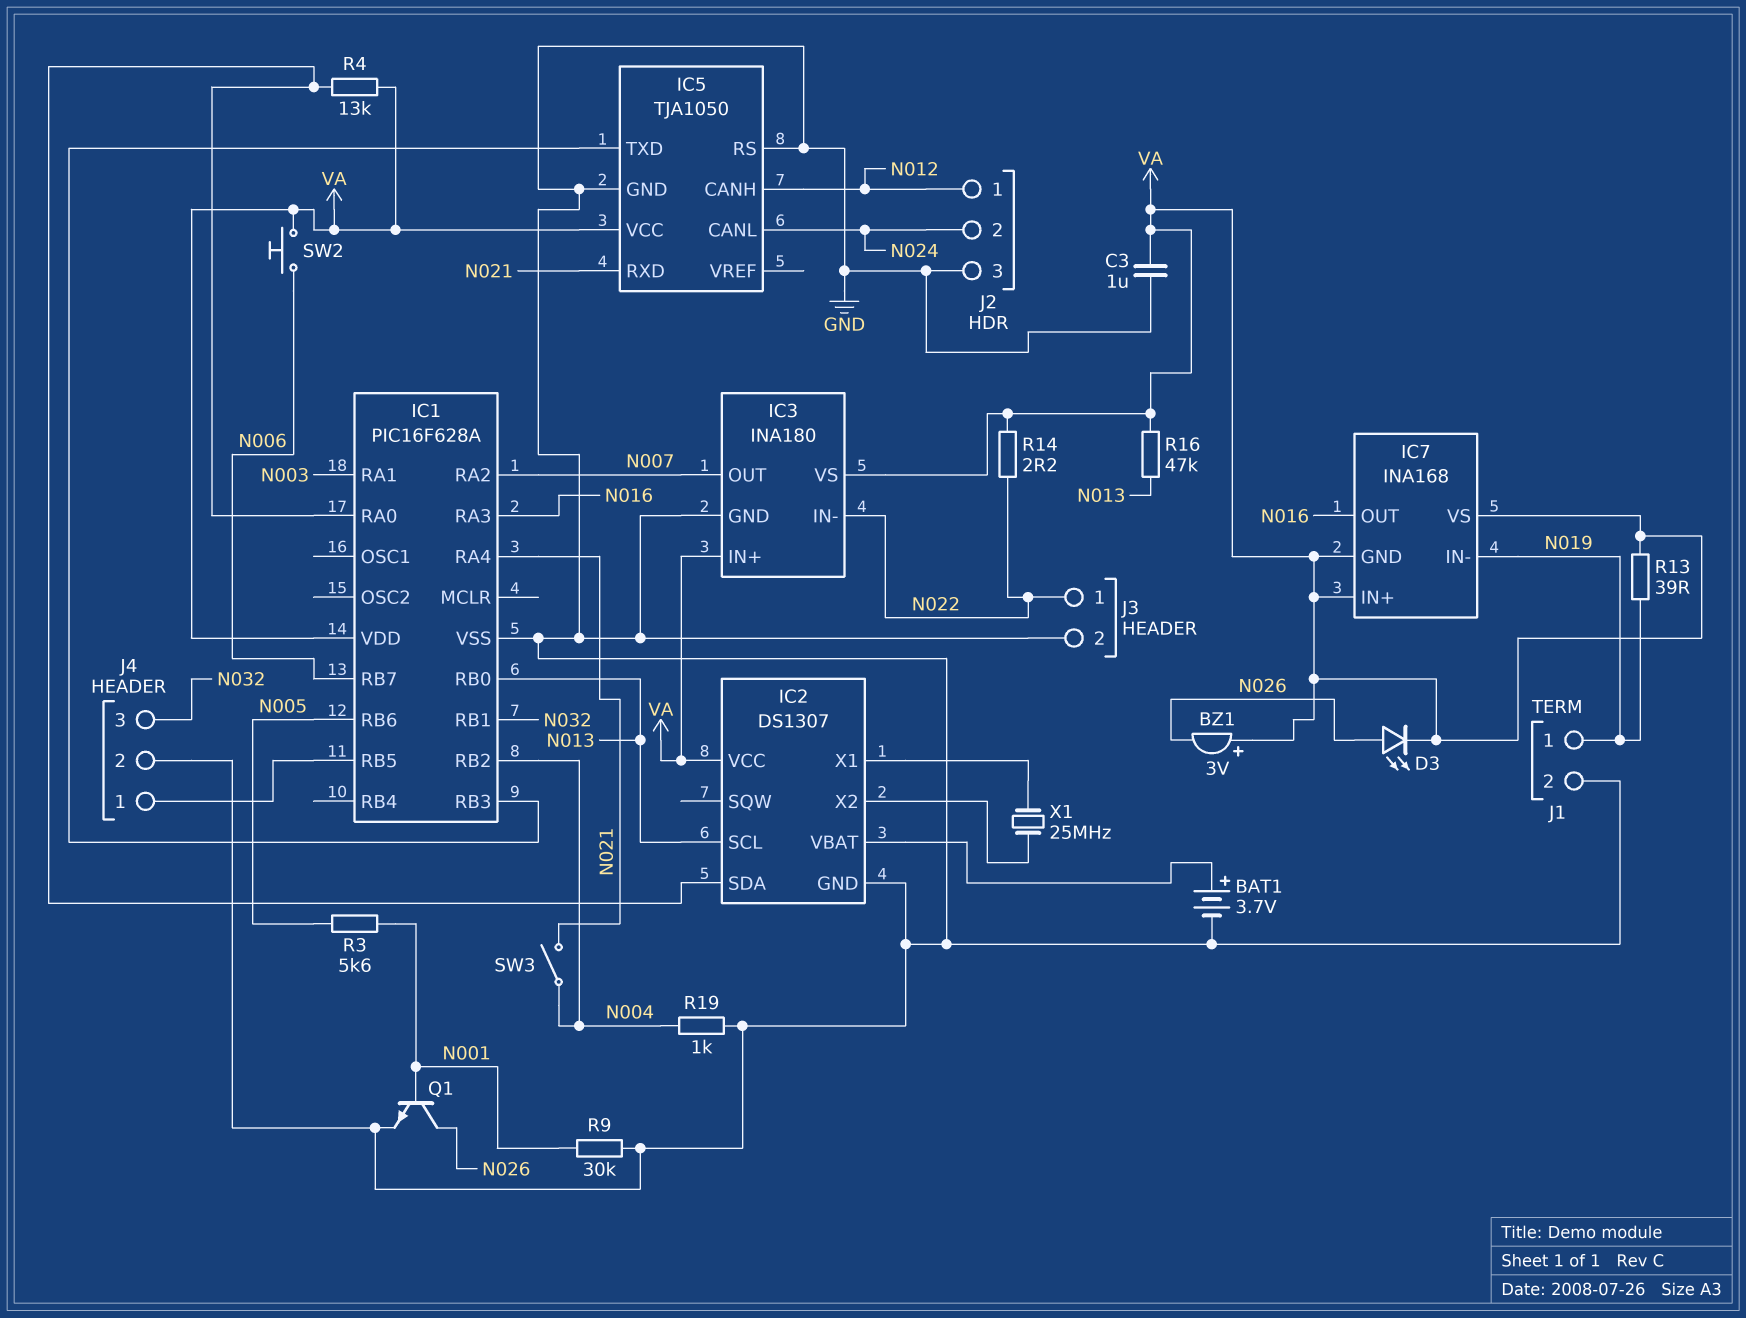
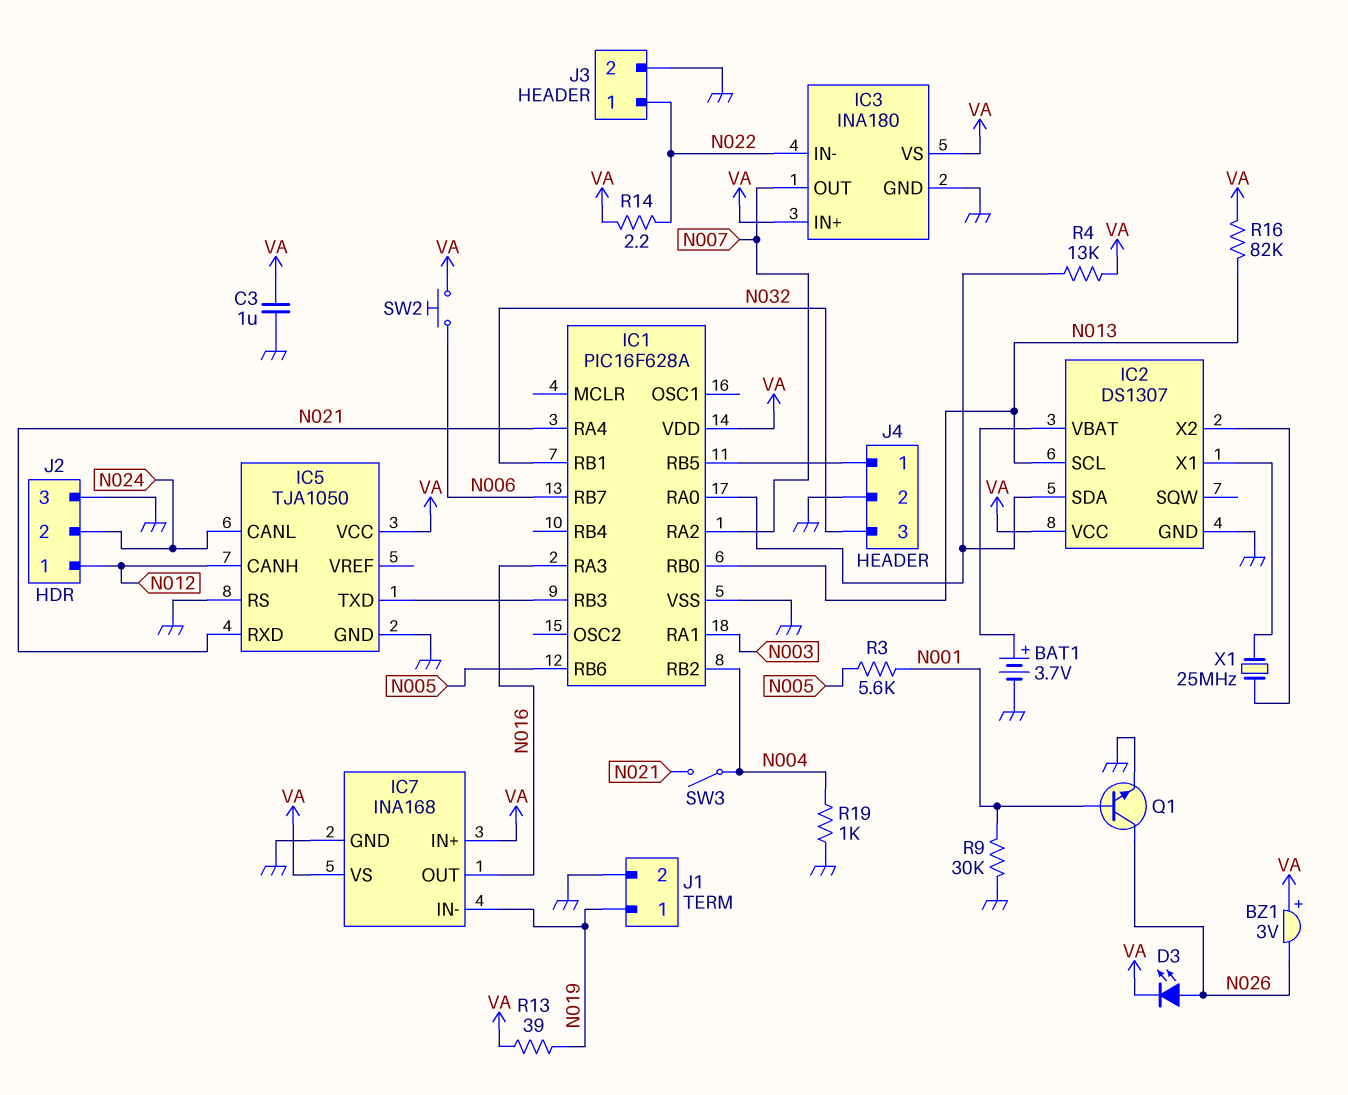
IC7 pin GND: VA -> GND
R16: 47k (N013, VA) -> 82k (N013, VA)

